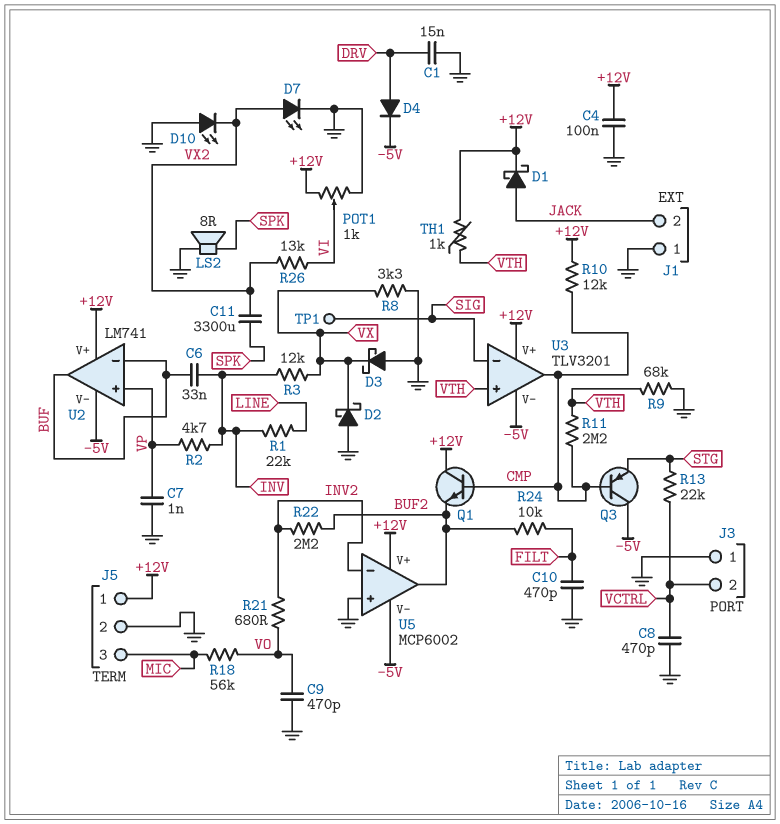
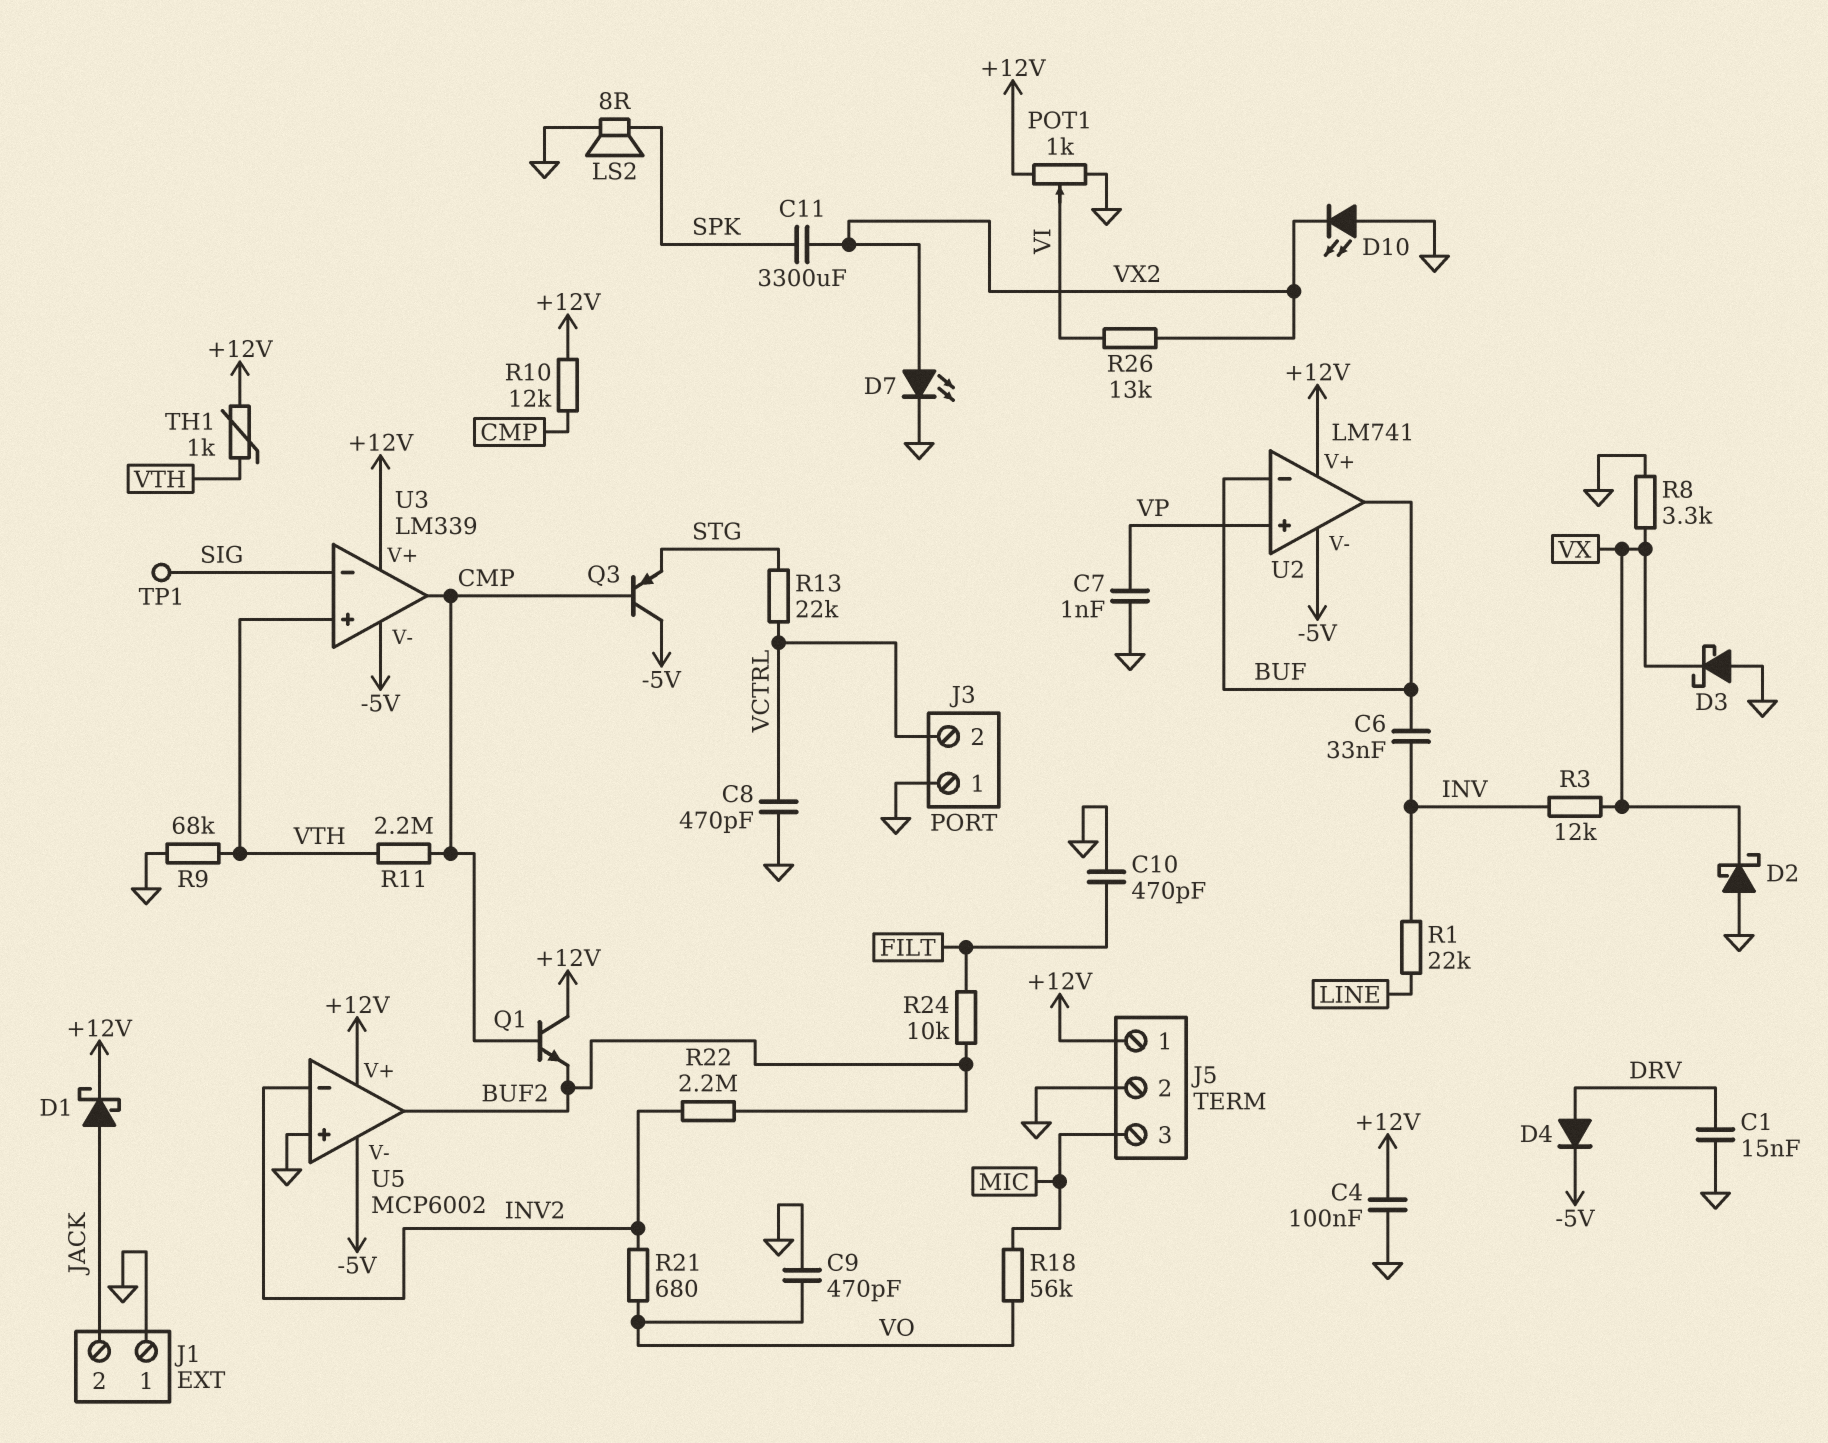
R2: 4.7k (INV, VP) -> none
U3: TLV3201 -> LM339

